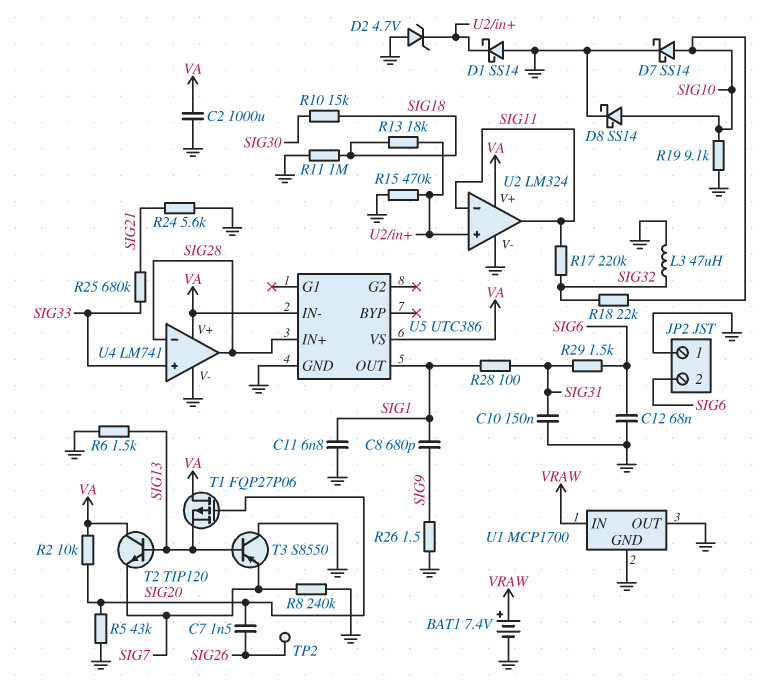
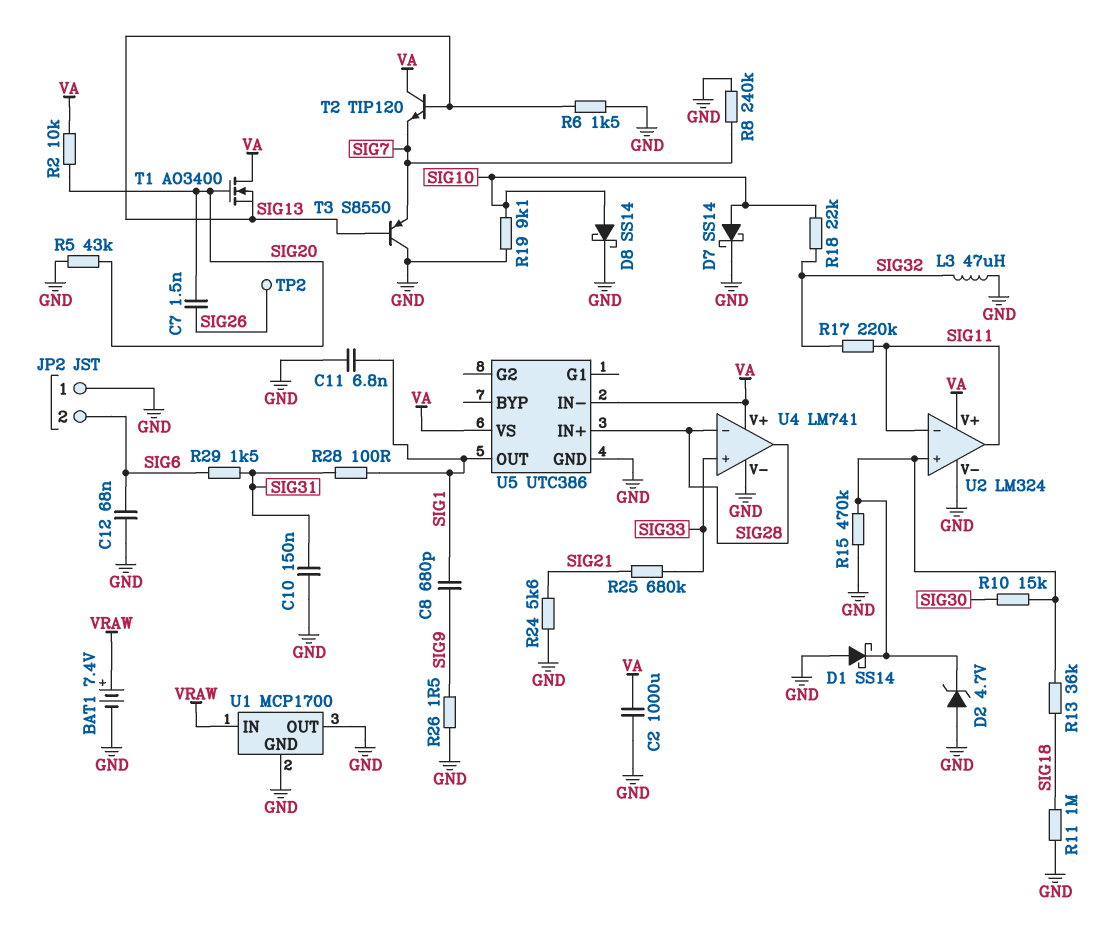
R10: 15k (SIG18, SIG30) -> 15k (SIG30, U2/in+)
R13: 18k (SIG18, U2/in+) -> 36k (SIG18, U2/in+)
T1: PMOS FQP27P06 (G SIG20, D VA, S SIG13) -> NMOS AO3400 (G SIG20, D VA, S SIG13)

